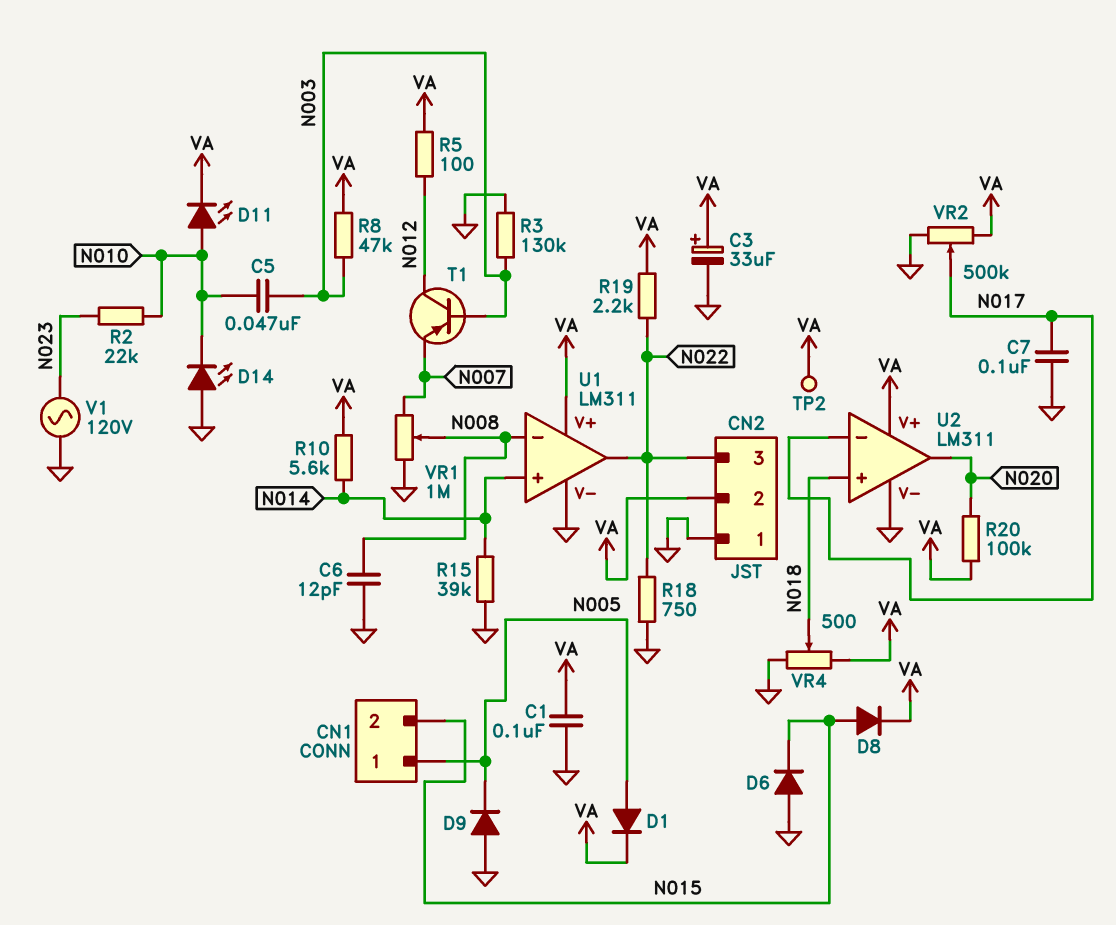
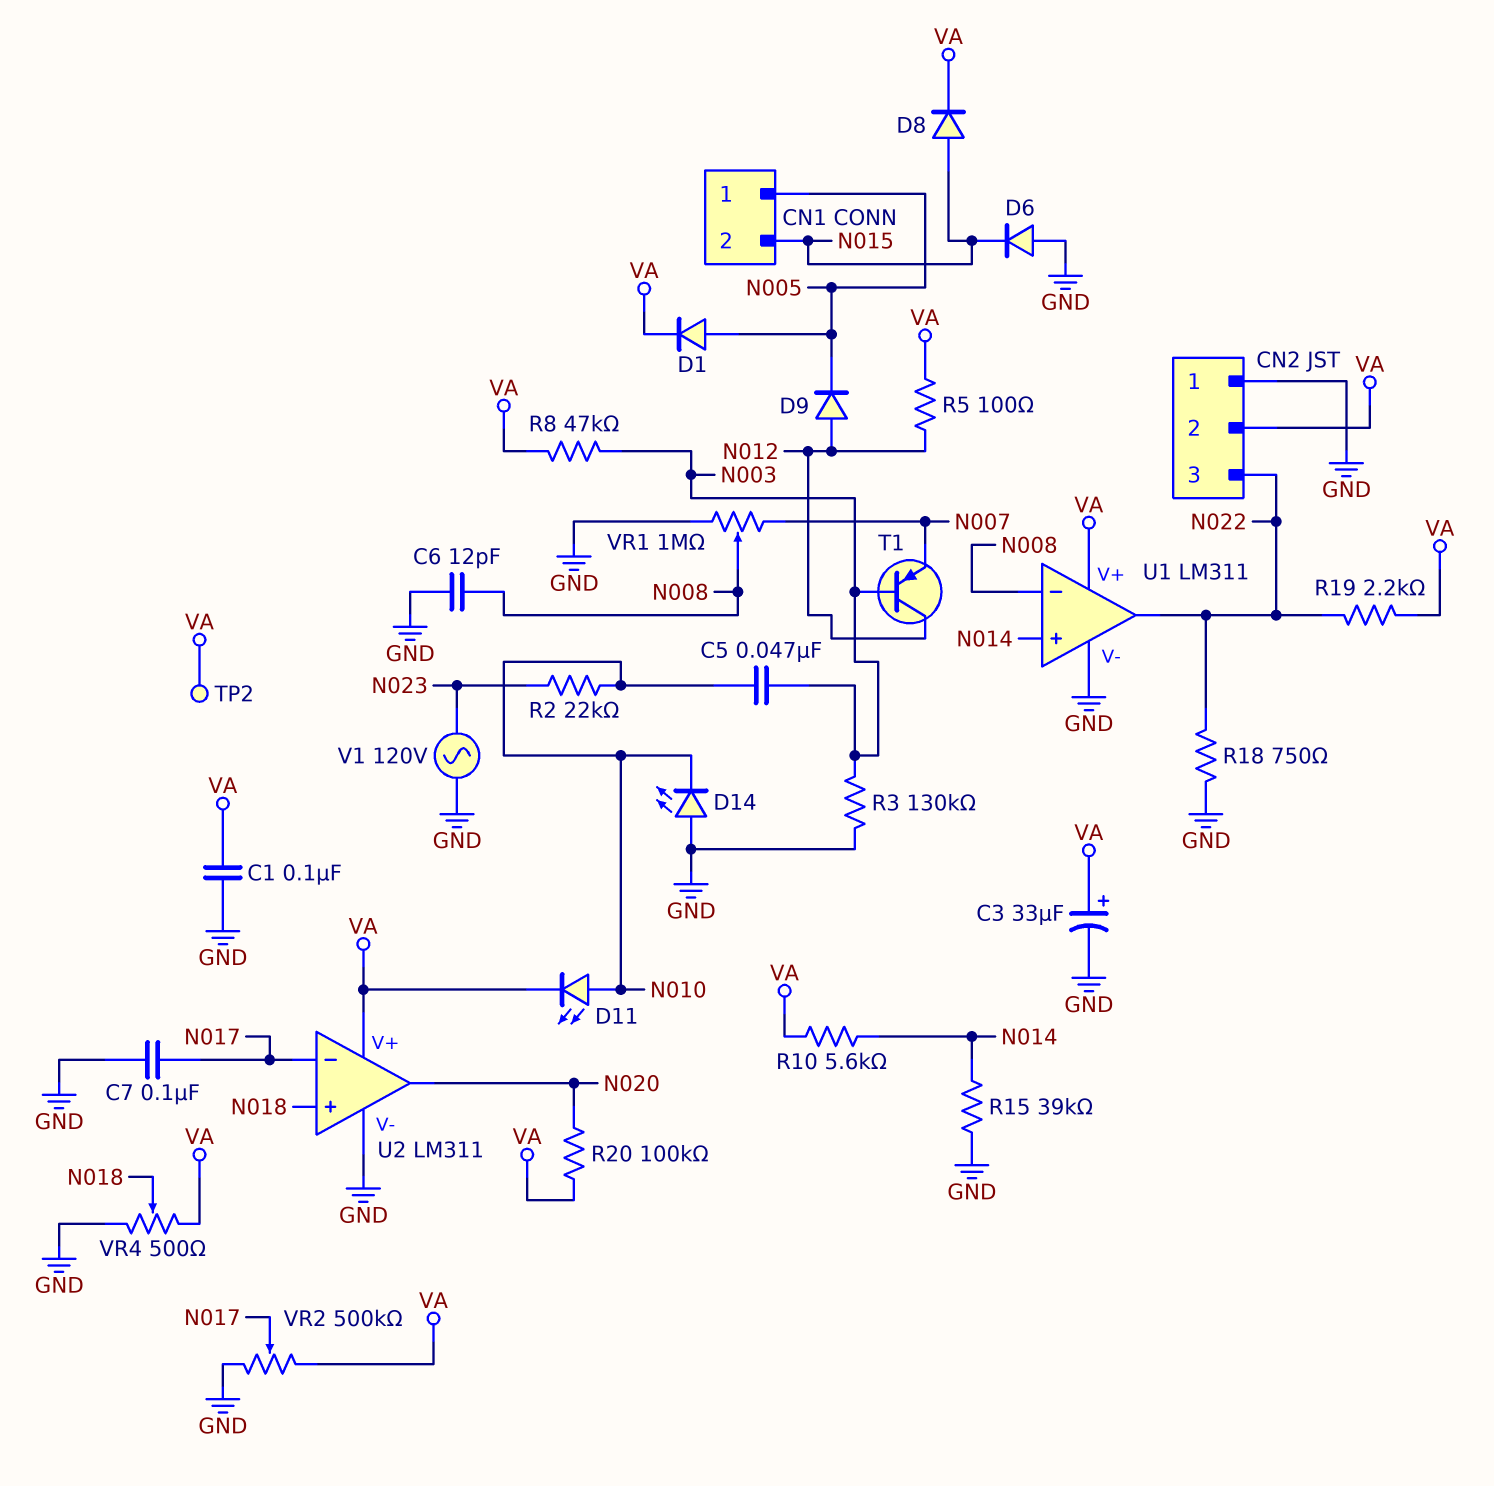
D9: diode (A GND, K N005) -> diode (A N012, K N005)

